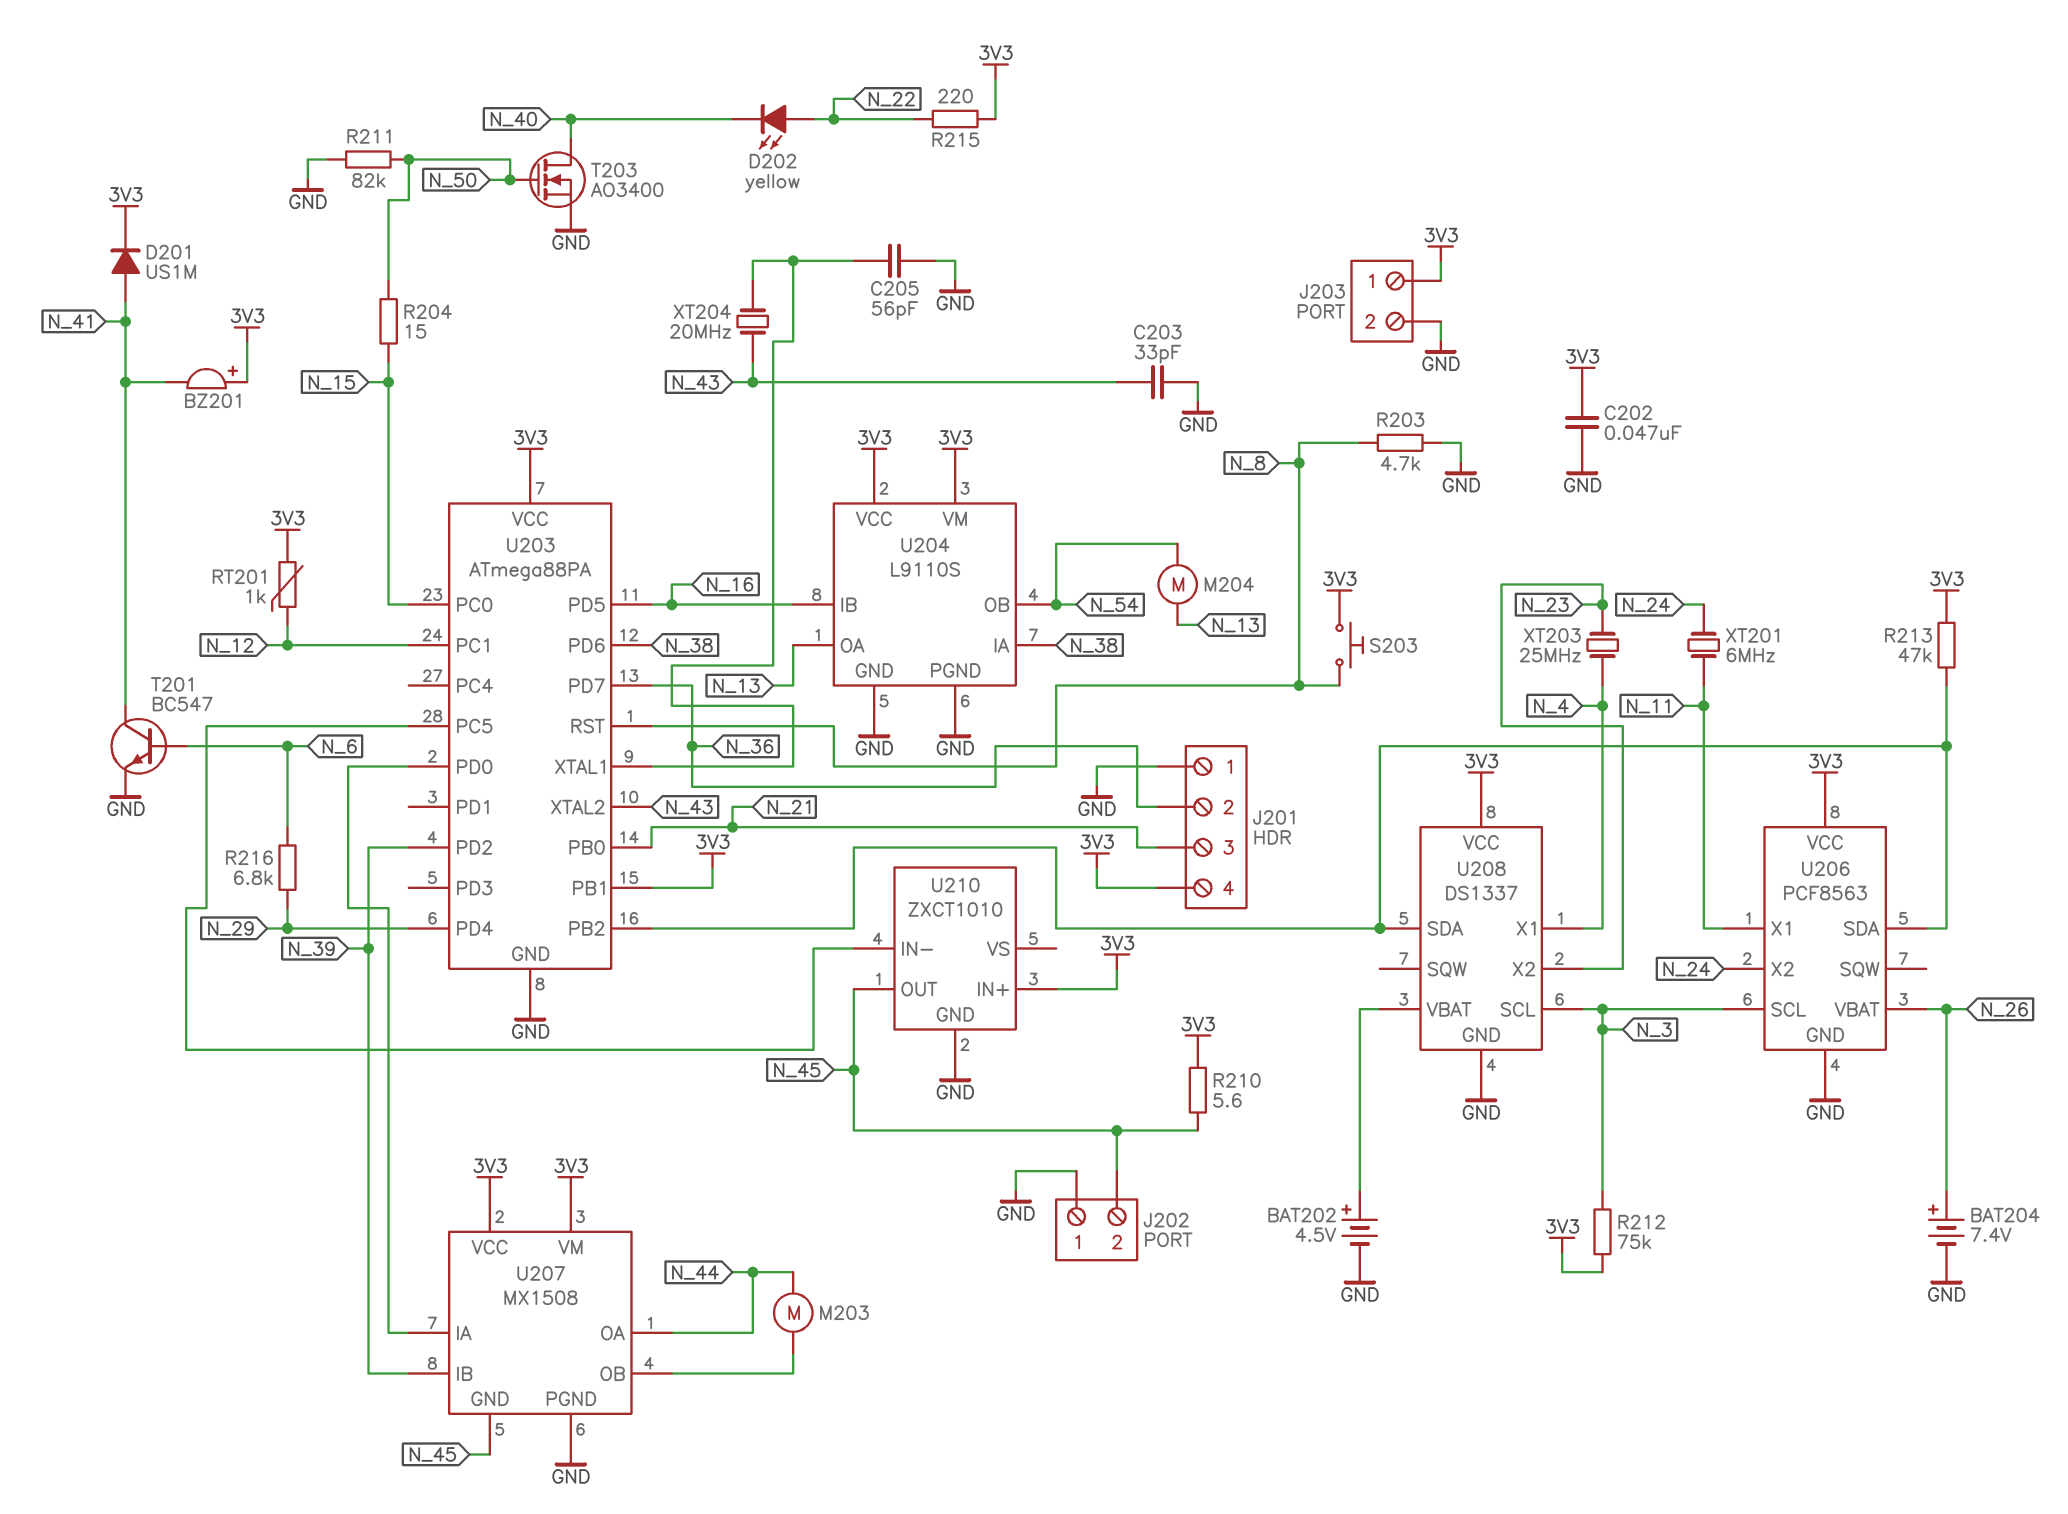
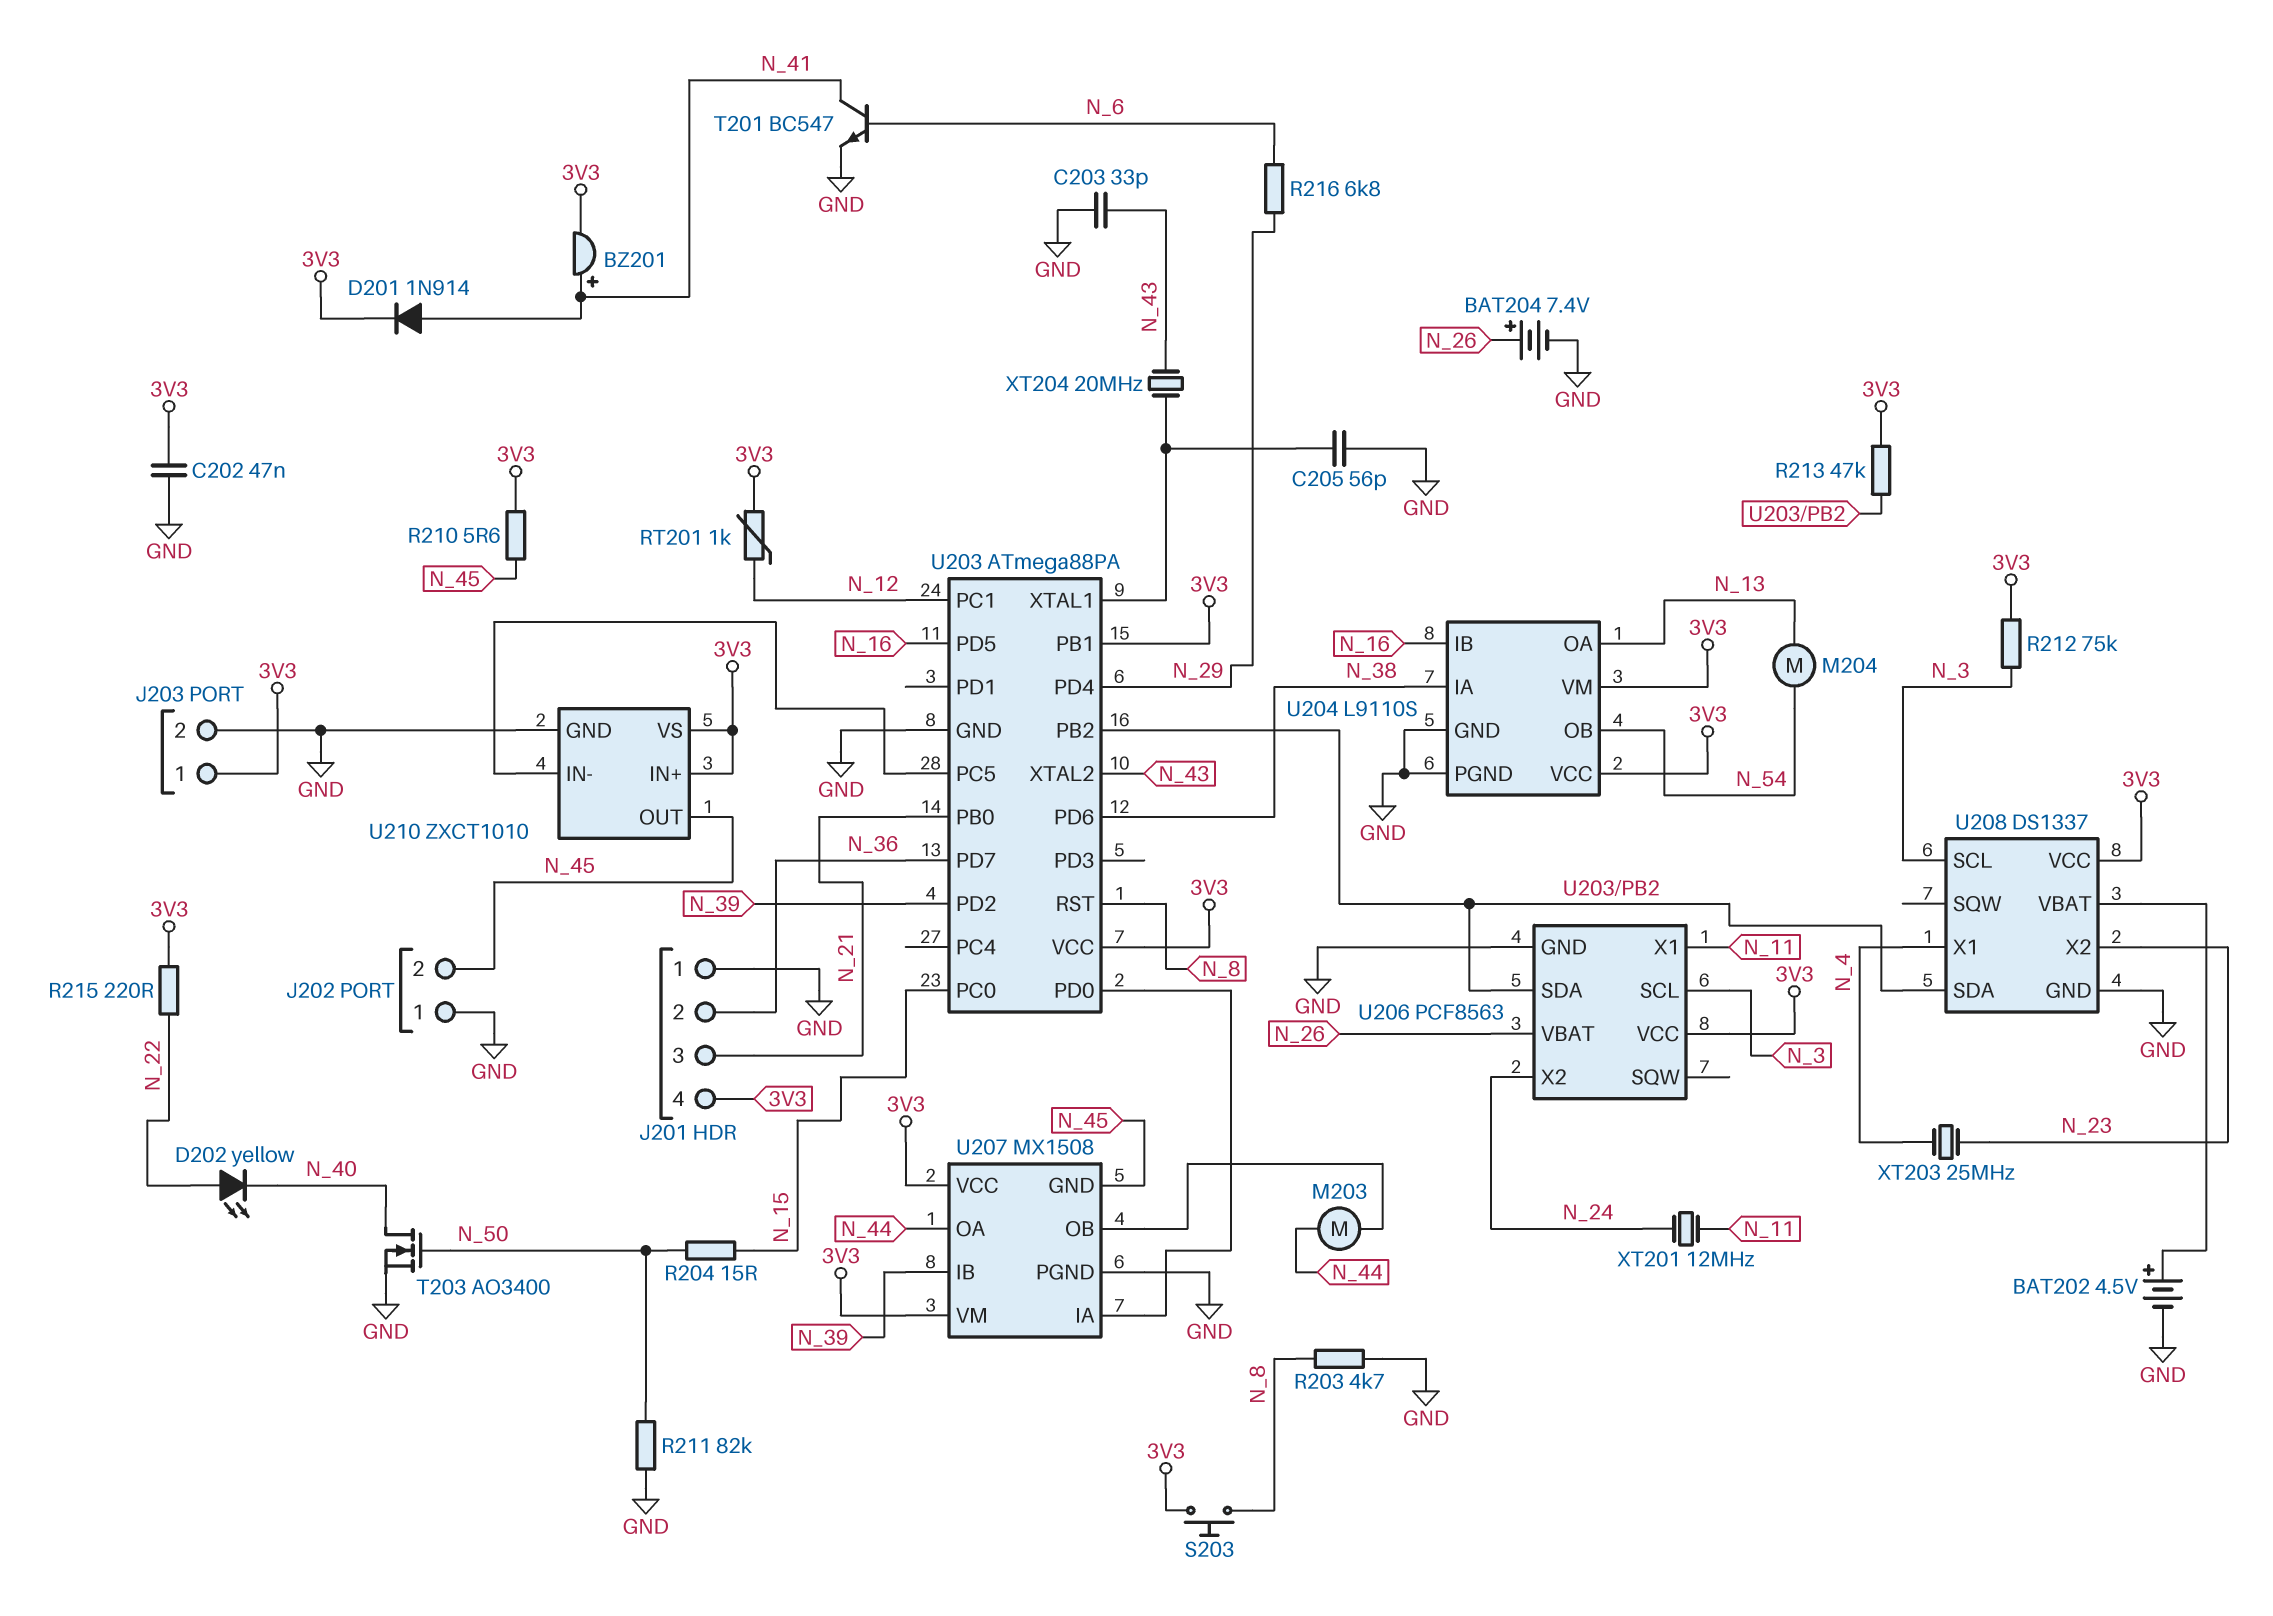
BZ201: buzzer (plus 3V3, minus N_41) -> buzzer (plus N_41, minus 3V3)
D201: diode US1M (A N_41, K 3V3) -> diode 1N914 (A N_41, K 3V3)
U210 pin VS: none -> 3V3
XT201: 6MHz (N_11, N_24) -> 12MHz (N_11, N_24)

